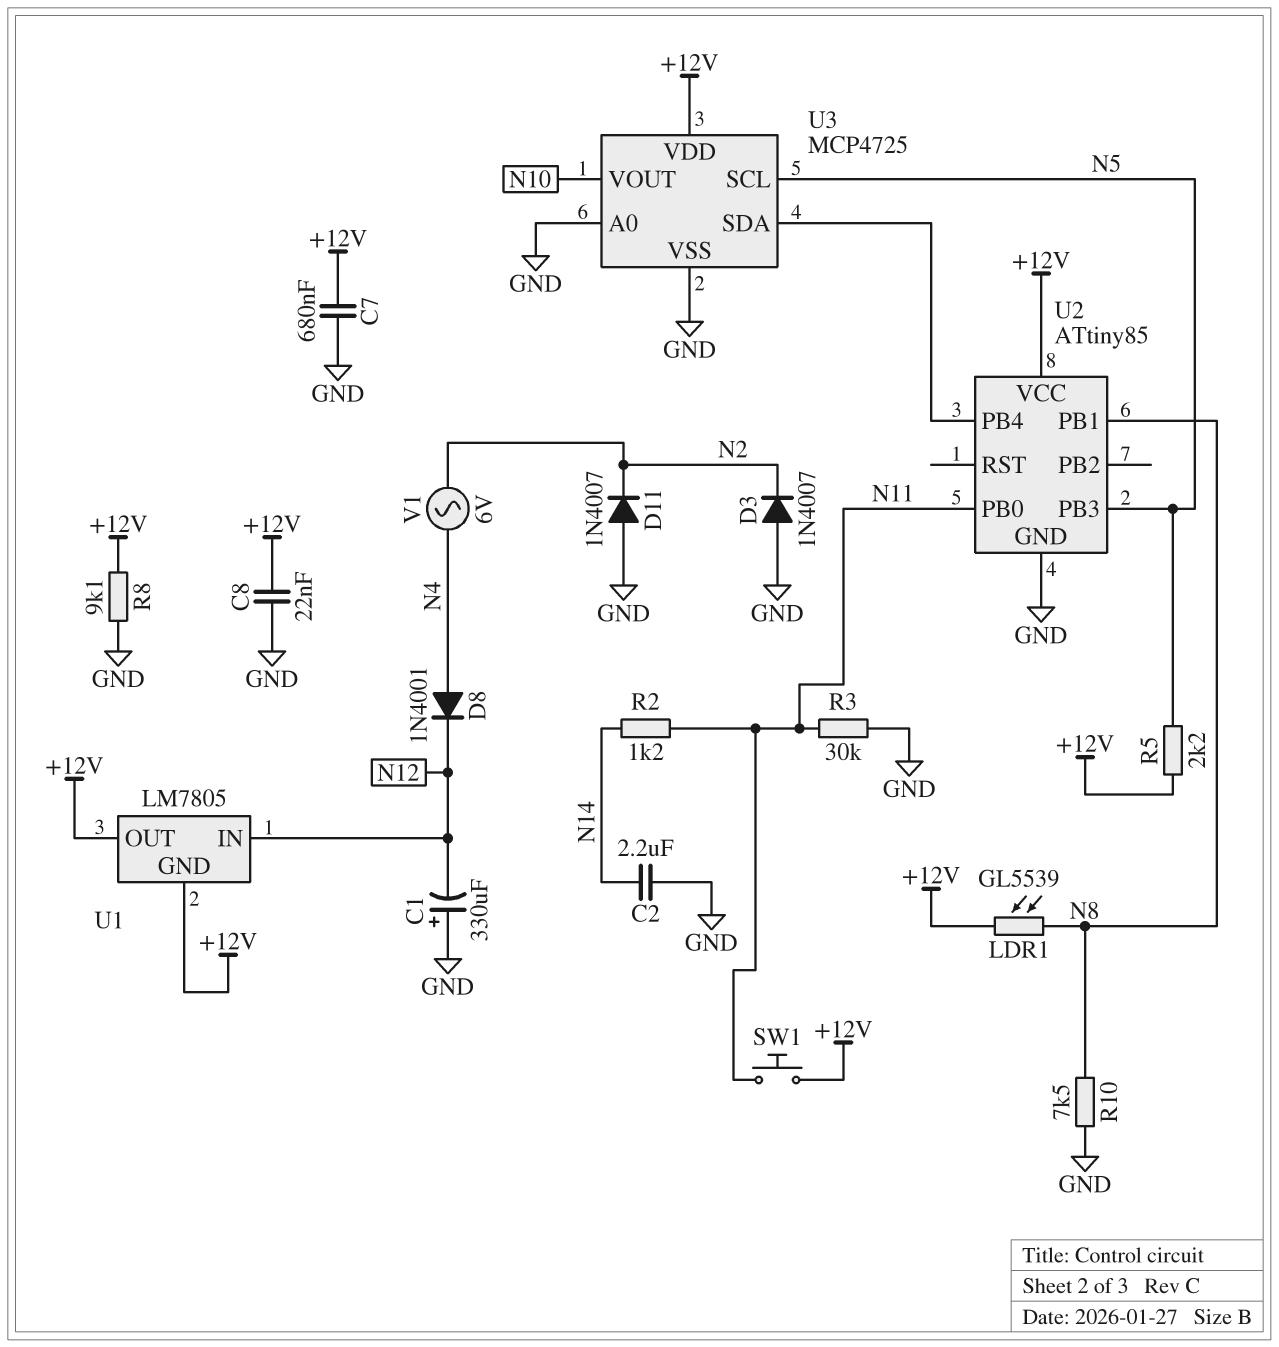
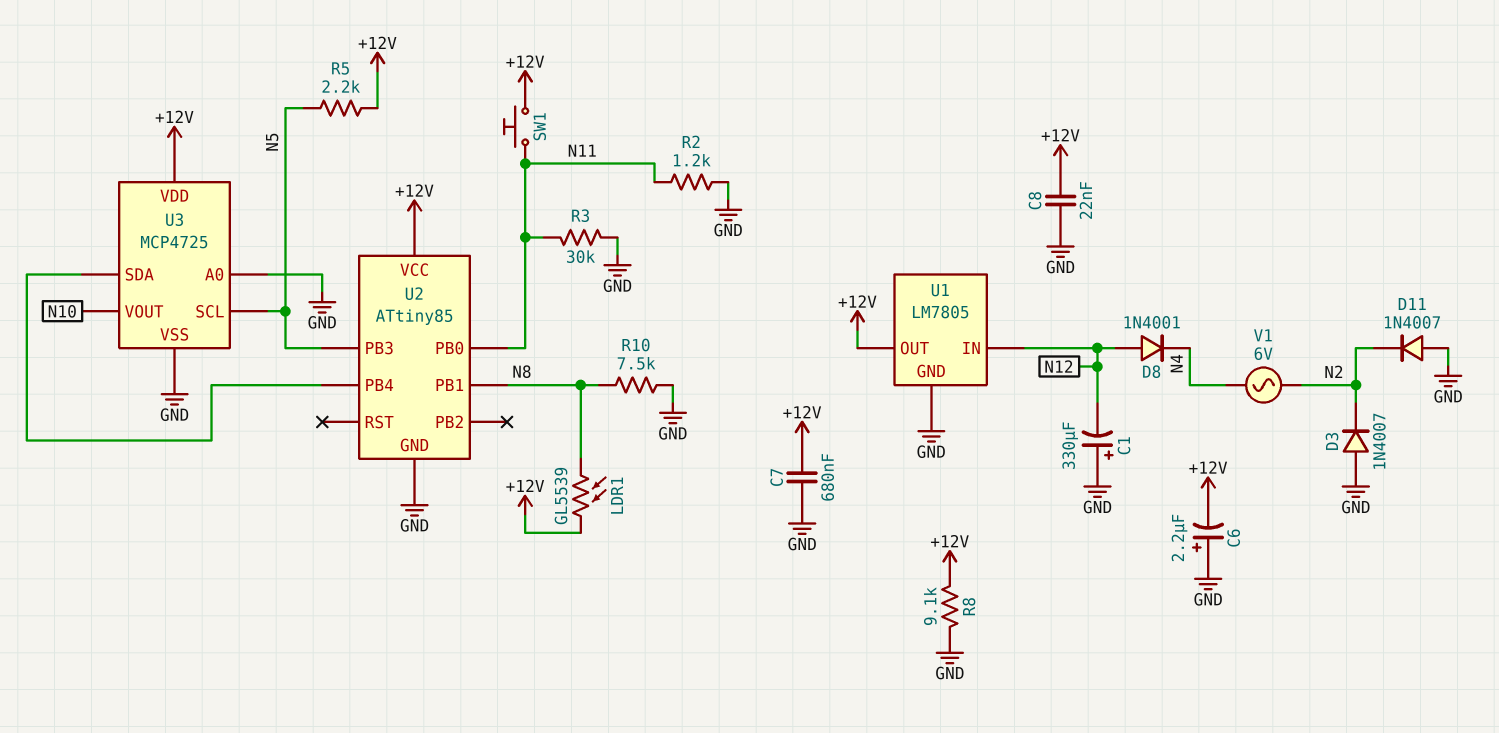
C2: 2.2uF (GND, N14) -> none
C6: none -> 2.2uF (plus GND, minus +12V)
D8: diode 1N4001 (A N4, K N12) -> diode 1N4001 (A N12, K N4)
R2: 1.2k (N11, N14) -> 1.2k (GND, N11)
U1 pin GND: +12V -> GND

